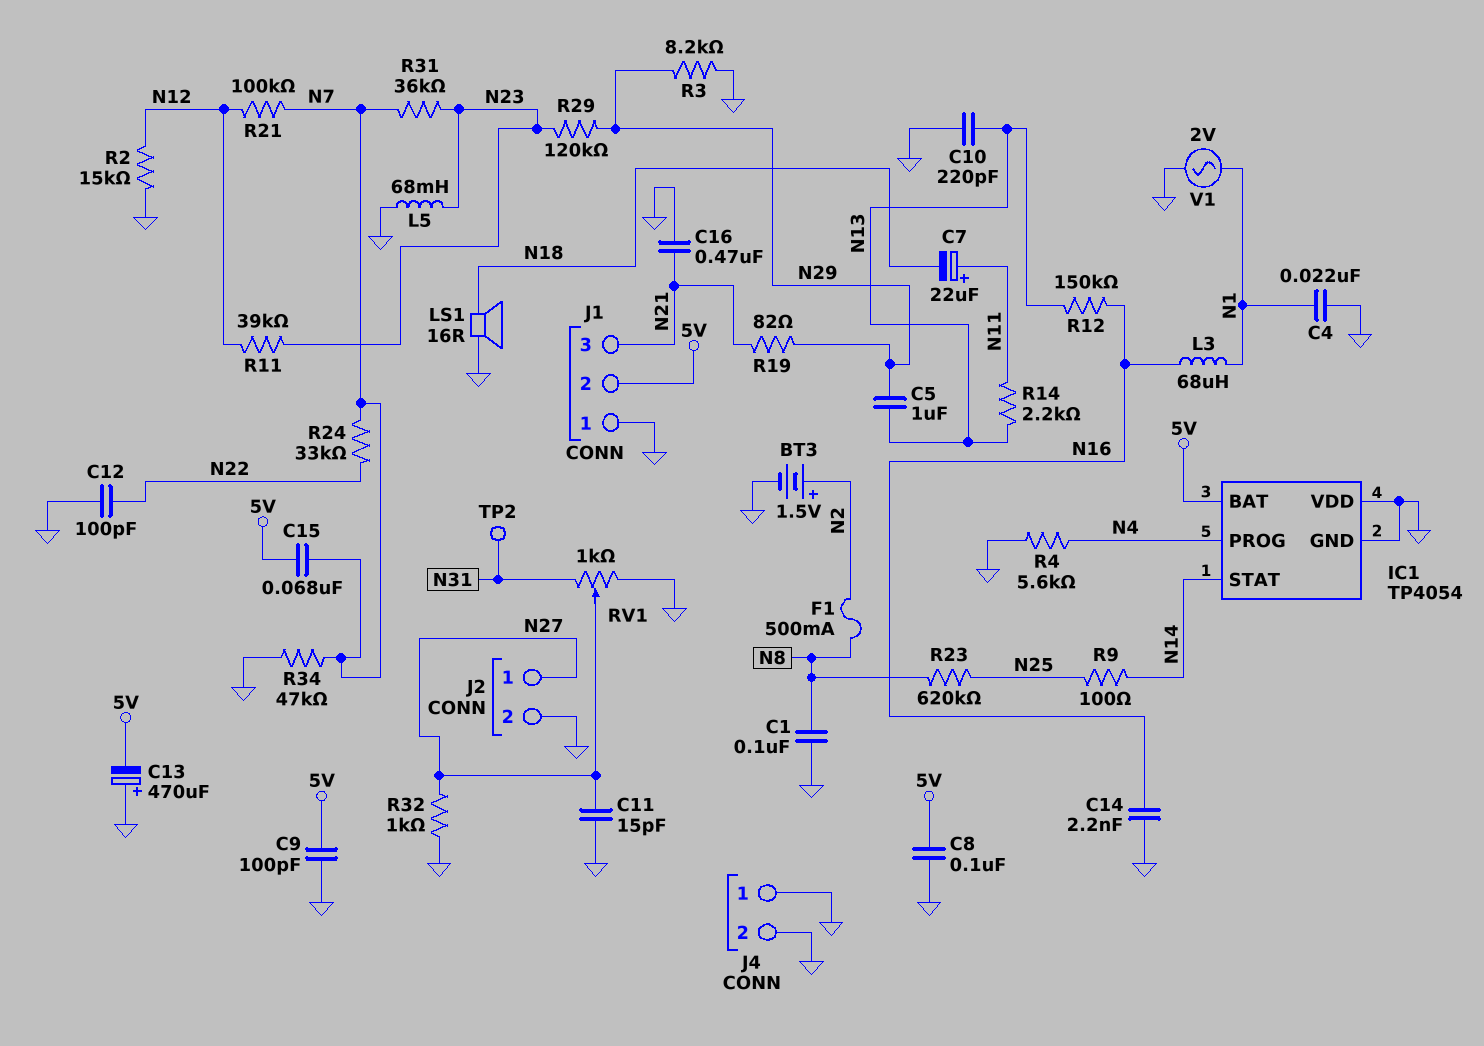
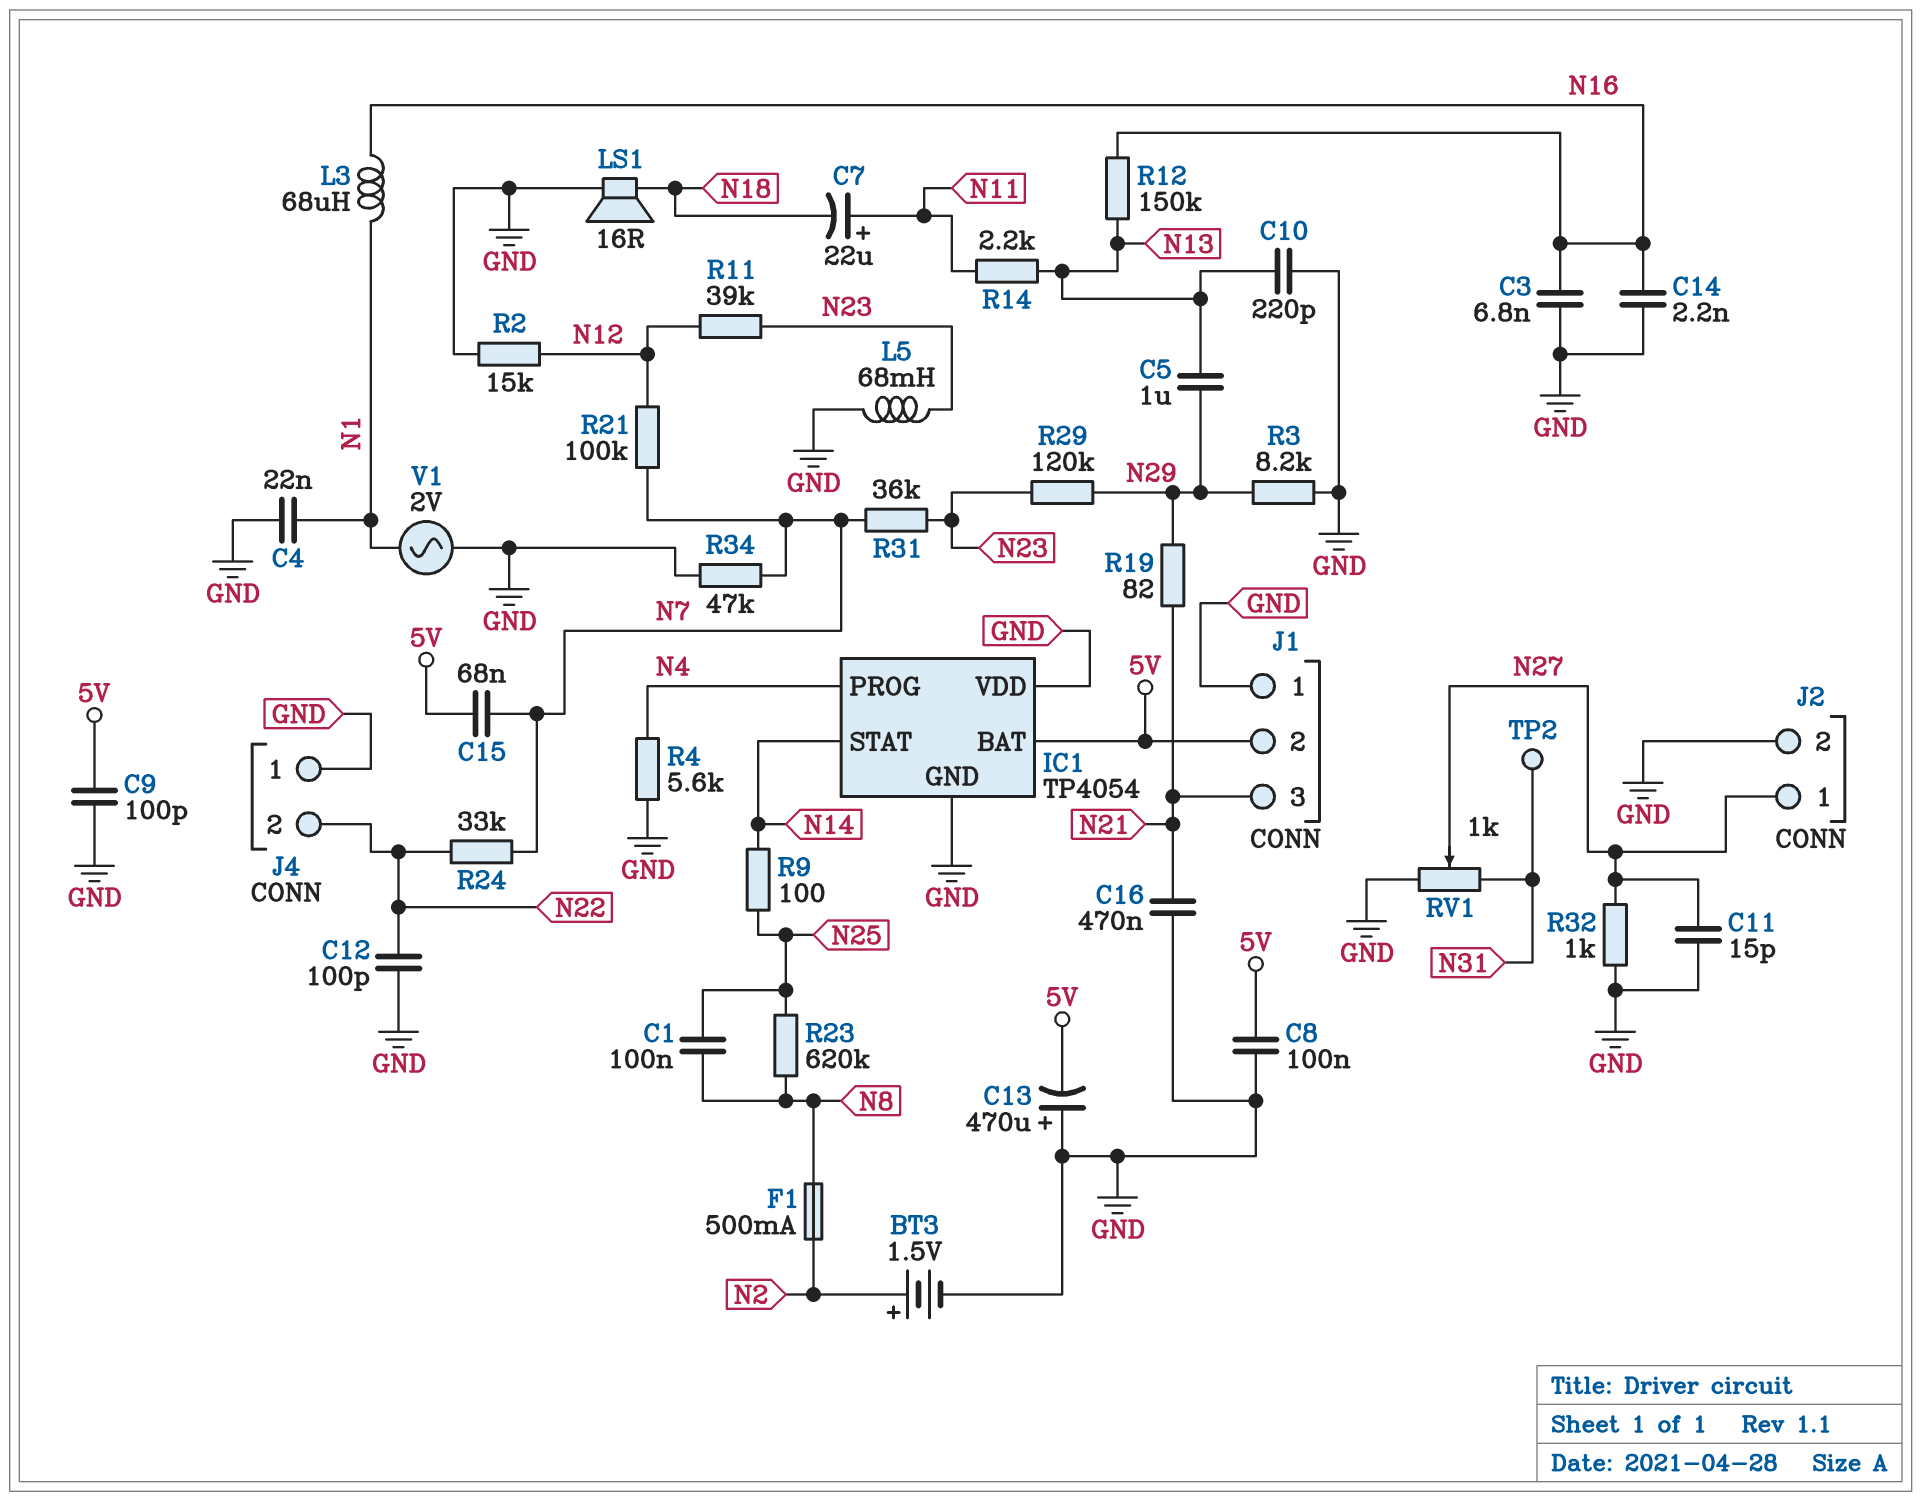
C1: 100nF (GND, N8) -> 100nF (N8, N25)
C3: none -> 6.8nF (GND, N16)
J4 pin 2: GND -> N22

